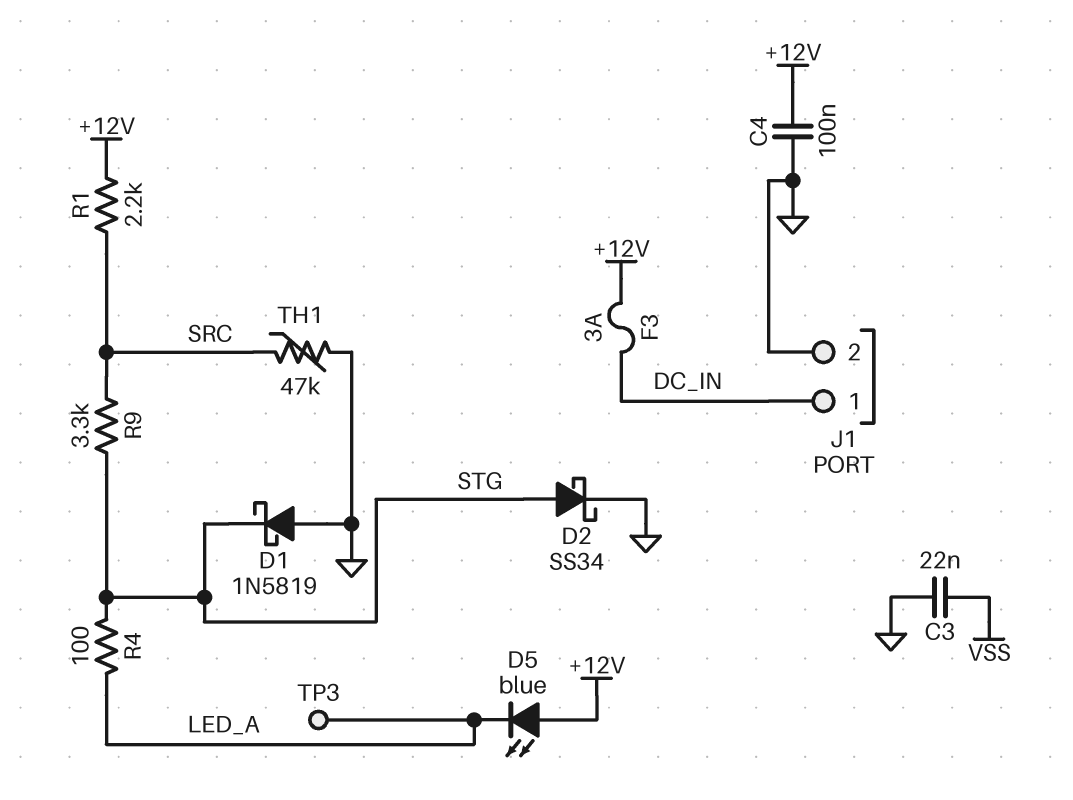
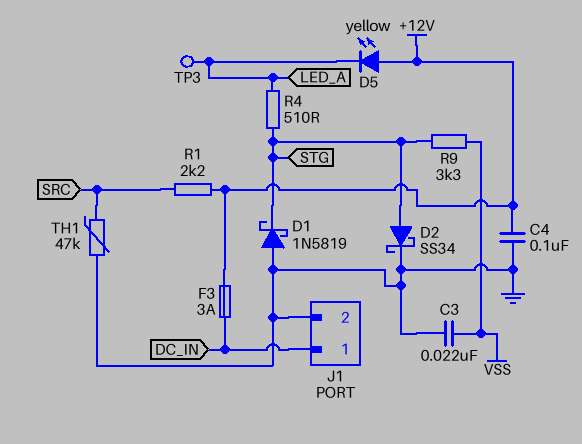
D5: LED blue (A +12V, K LED_A) -> LED yellow (A +12V, K LED_A)
R4: 100 (LED_A, STG) -> 510 (LED_A, STG)
R9: 3.3k (SRC, STG) -> 3.3k (STG, VSS)

